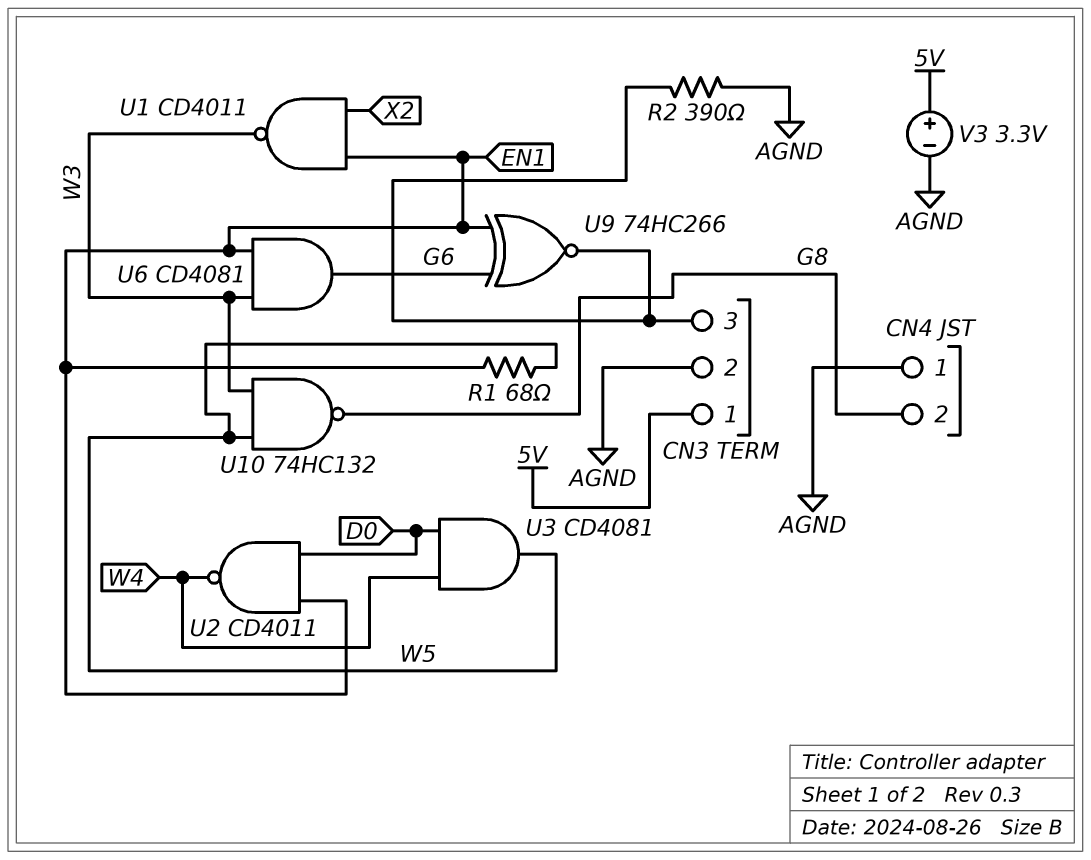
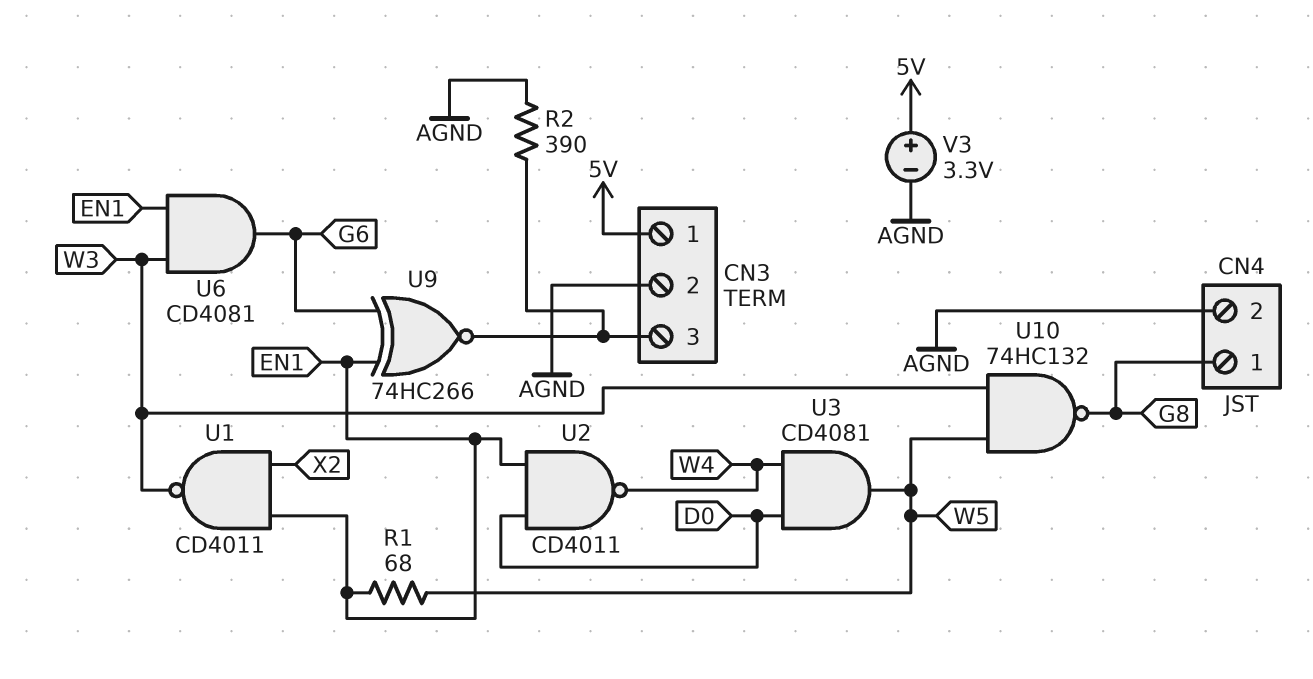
CN4 pin 1: AGND -> G8
CN4 pin 2: G8 -> AGND

